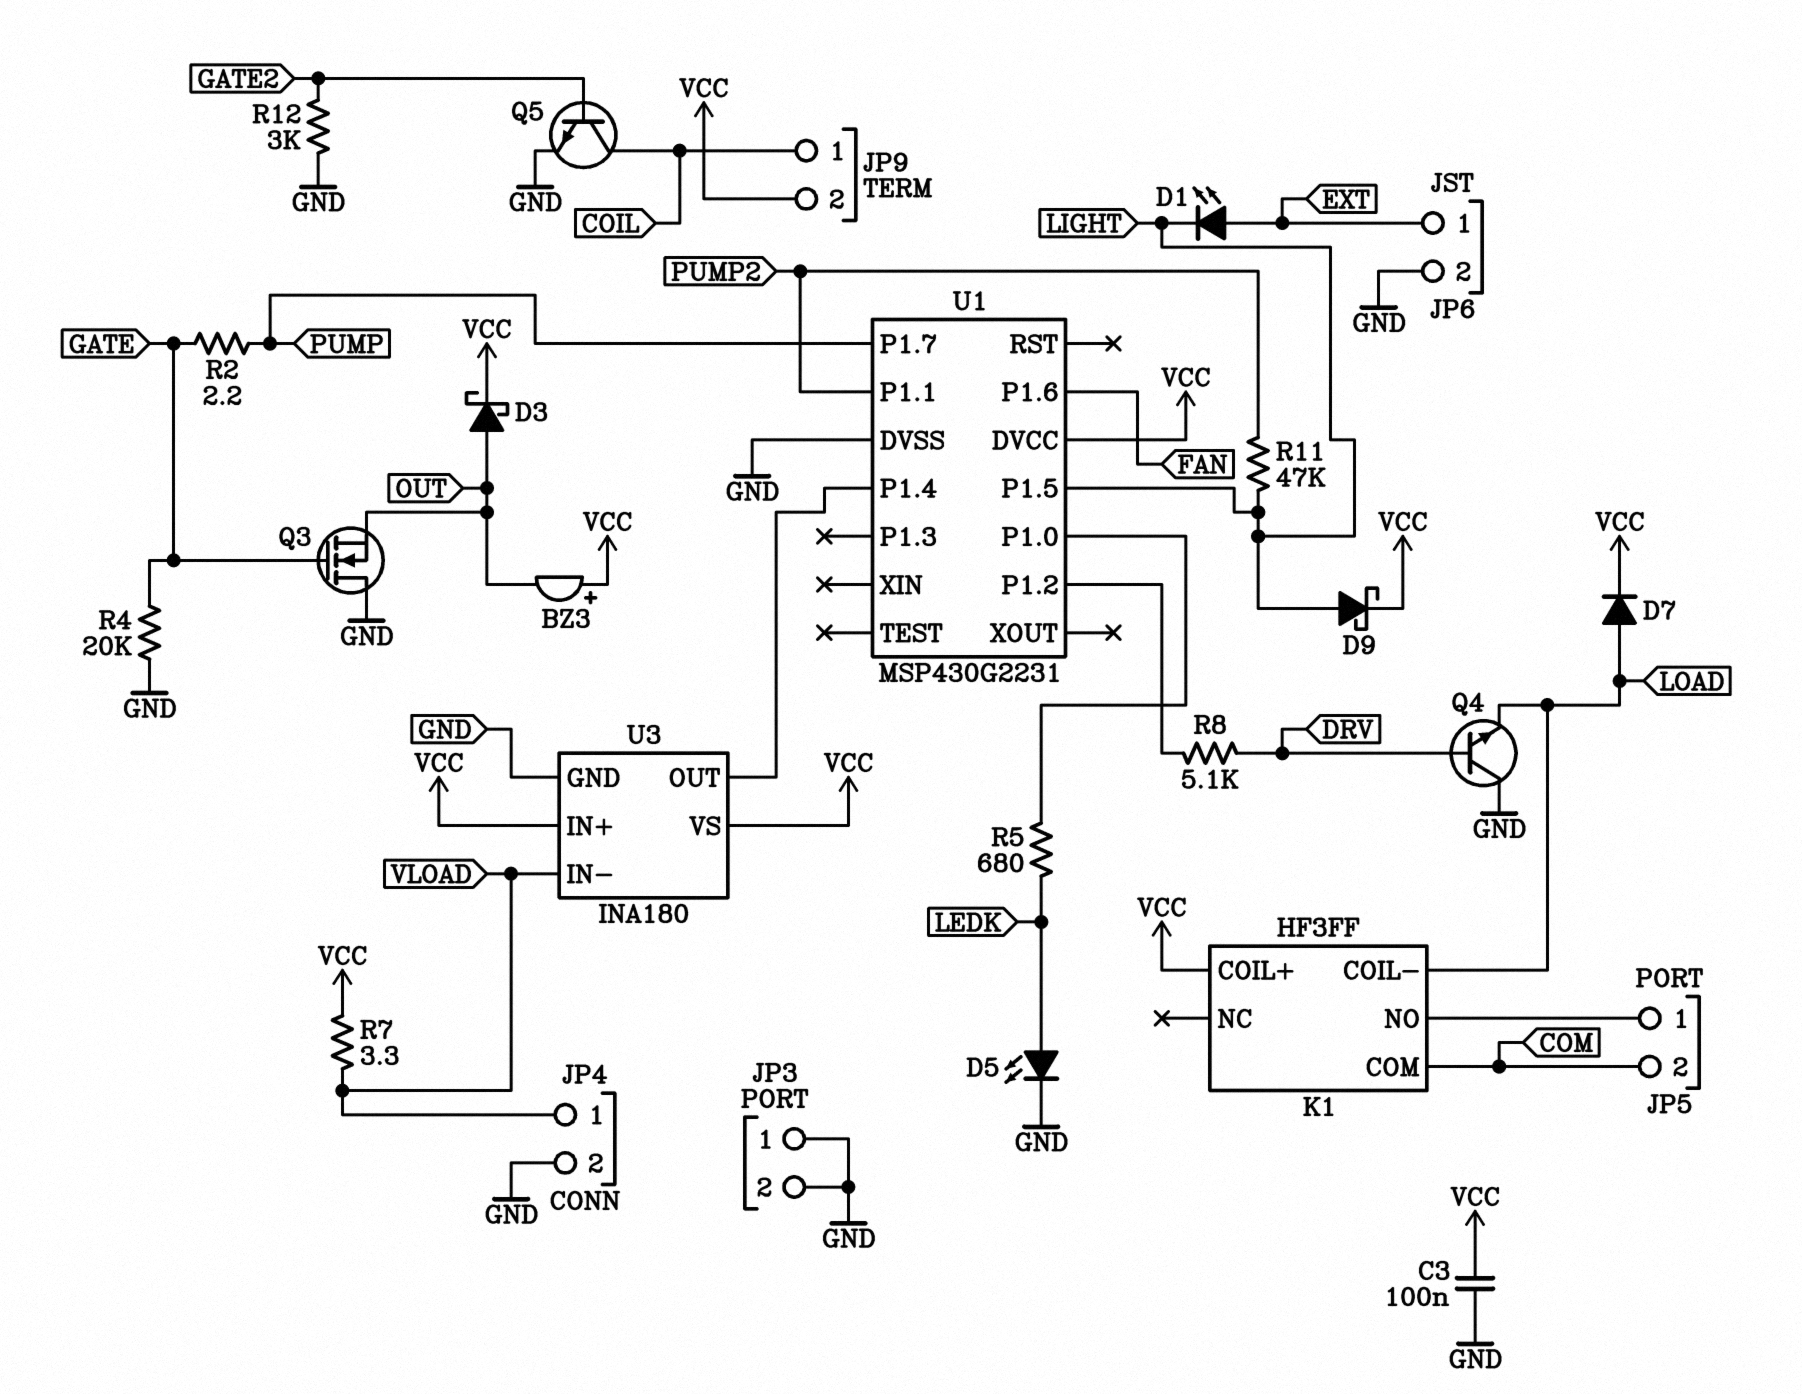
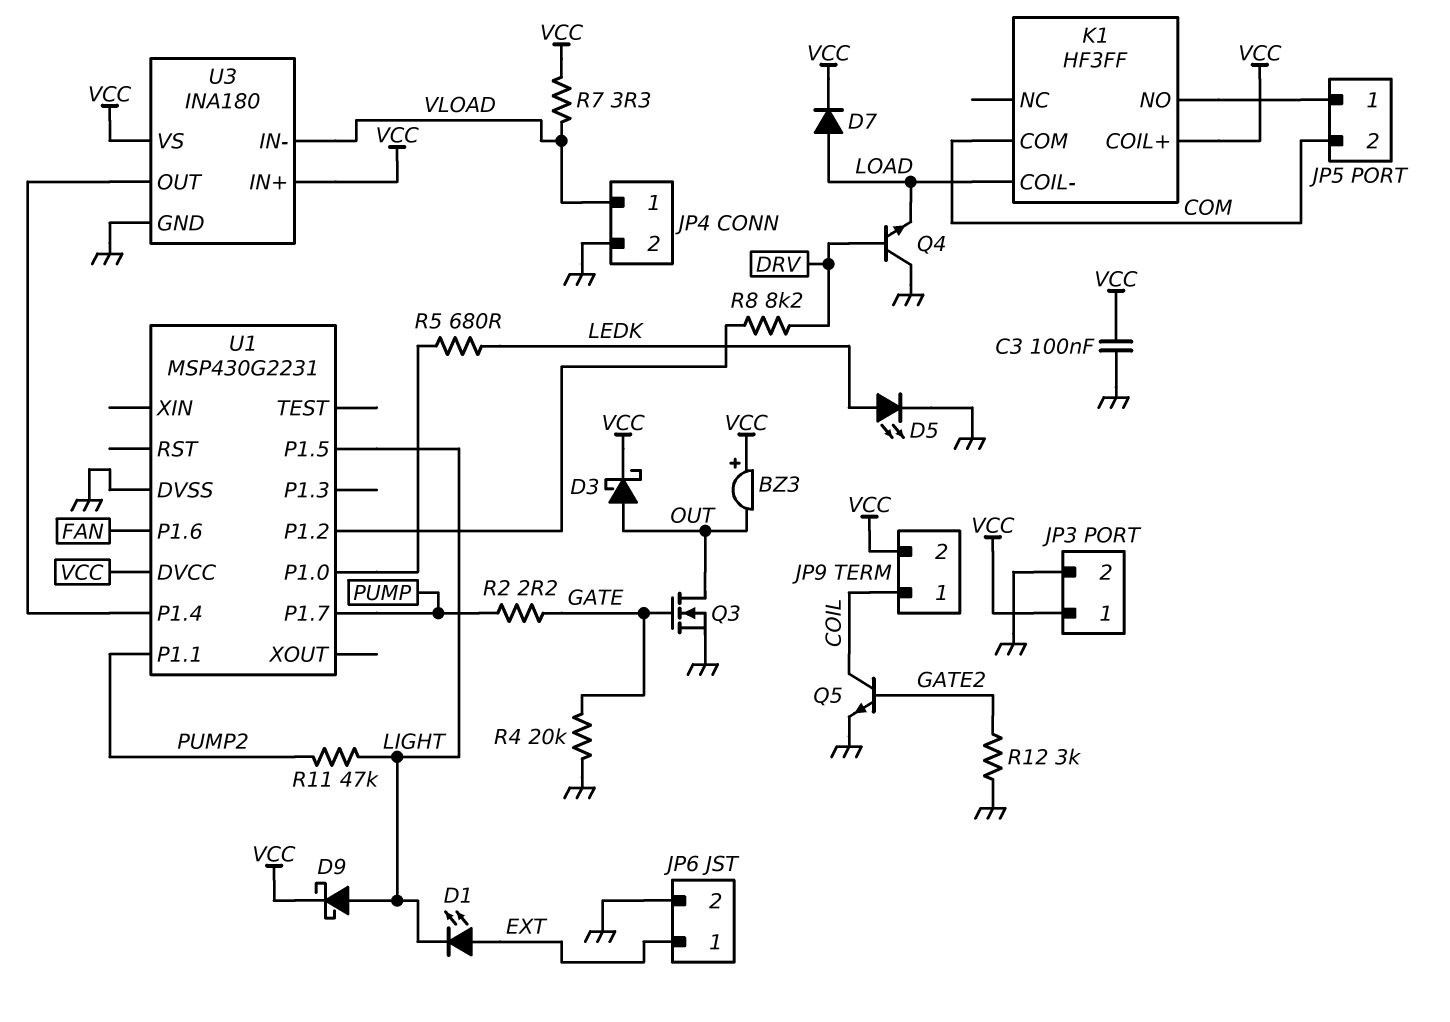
JP3 pin 1: GND -> VCC
Q3: NMOS (G GATE, D GND, S OUT) -> NMOS (G GATE, D OUT, S GND)
R8: 5.1k (DRV, U1/P1.2) -> 8.2k (DRV, U1/P1.2)

